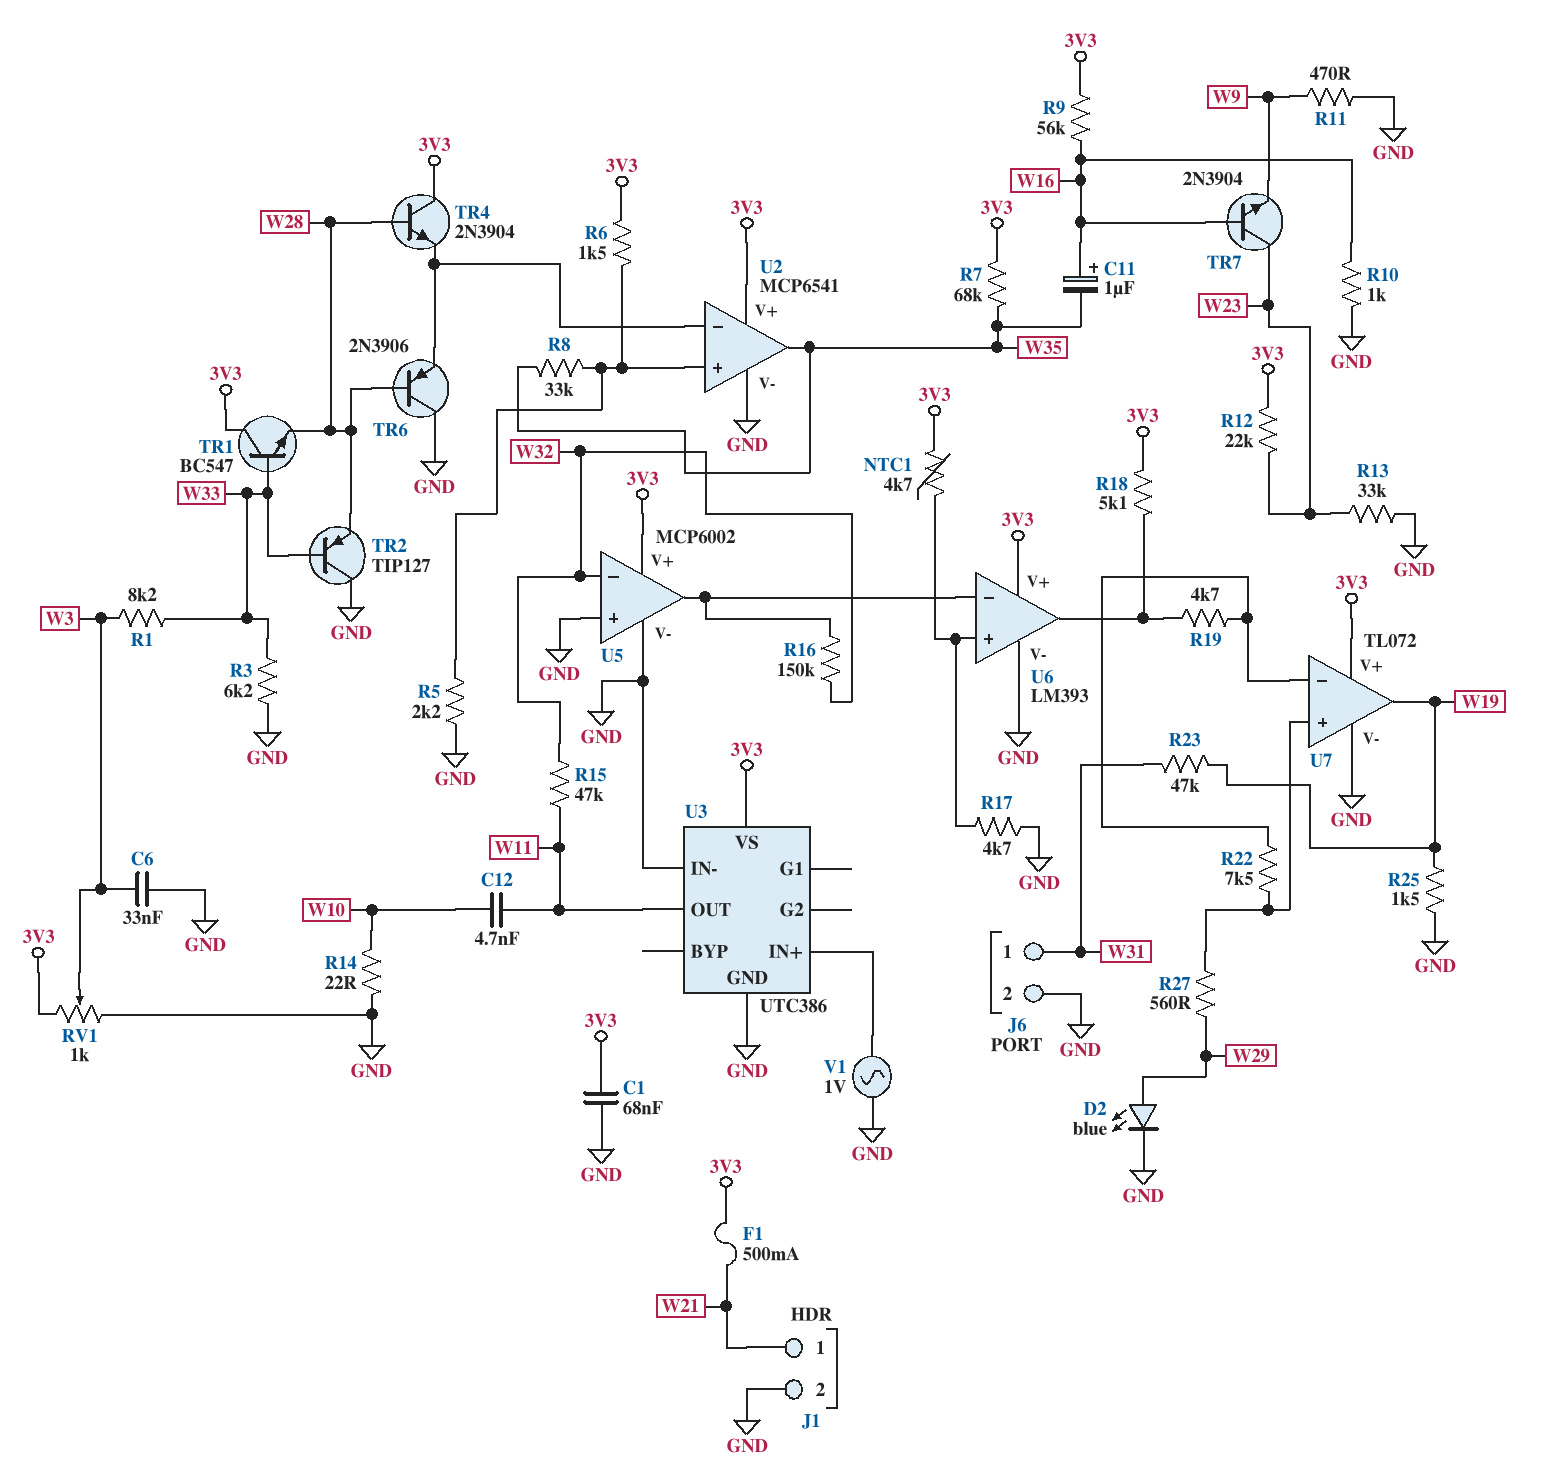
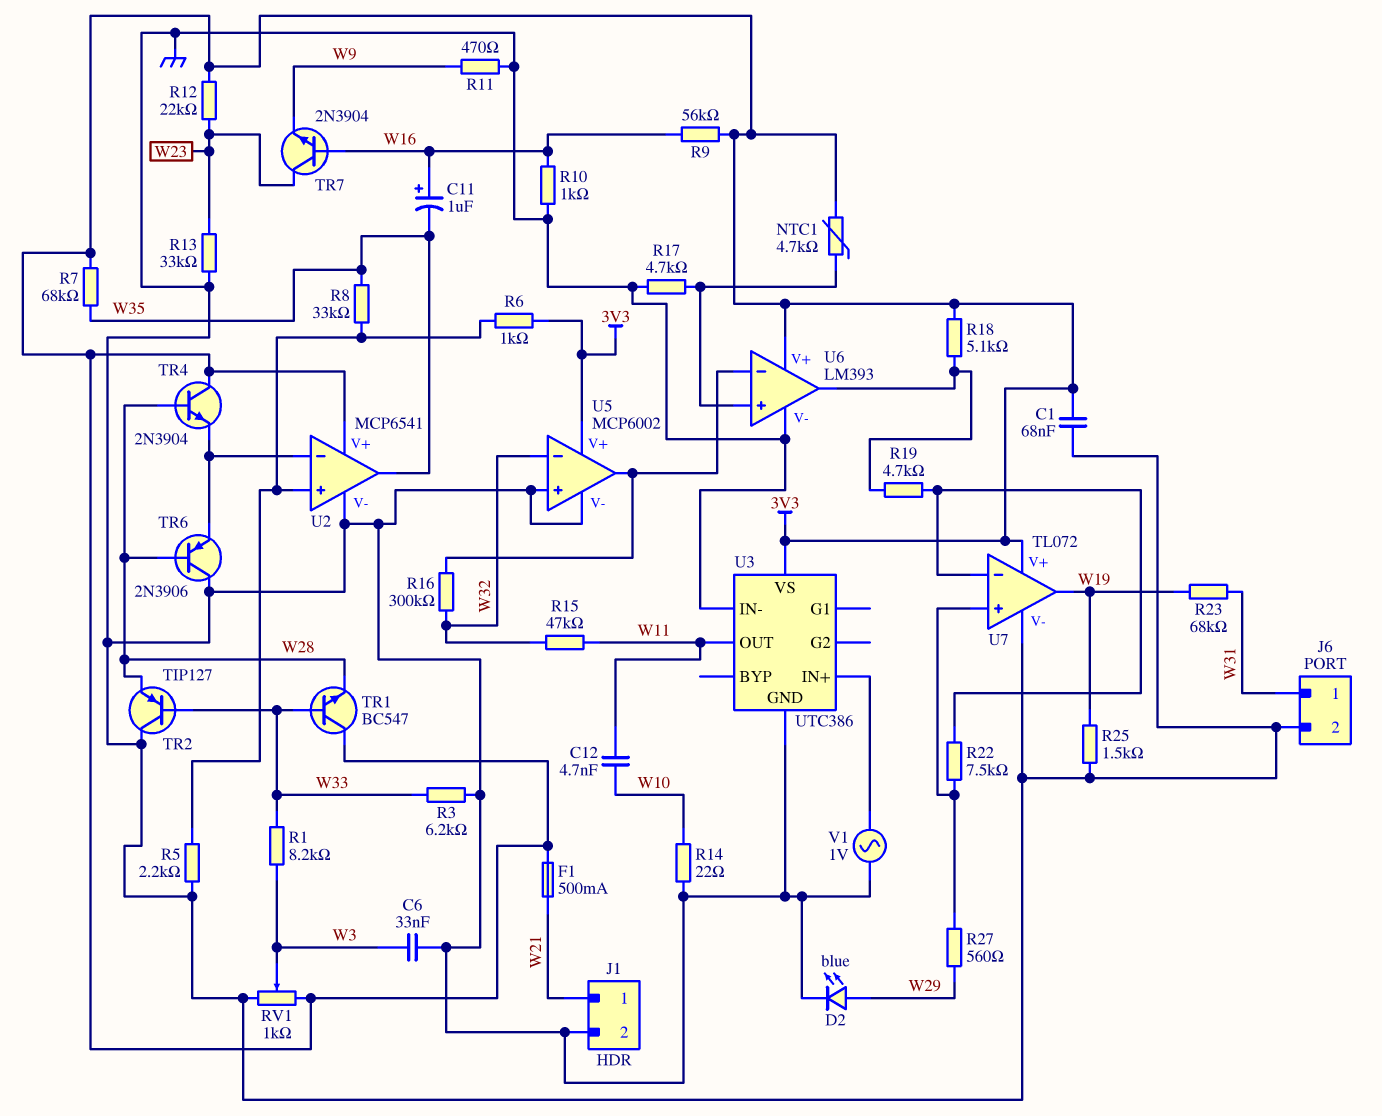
R6: 1.5k (3V3, U2/in+) -> 1k (3V3, U2/in+)
R16: 150k (U5/out, W32) -> 300k (U5/out, W32)
R23: 47k (W19, W31) -> 68k (W19, W31)

